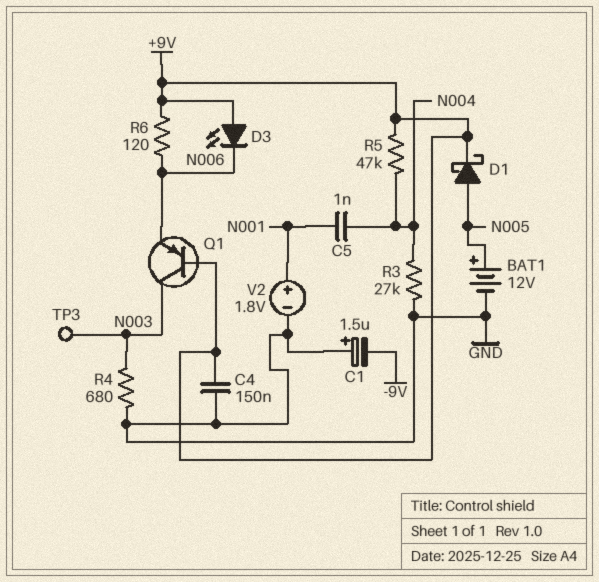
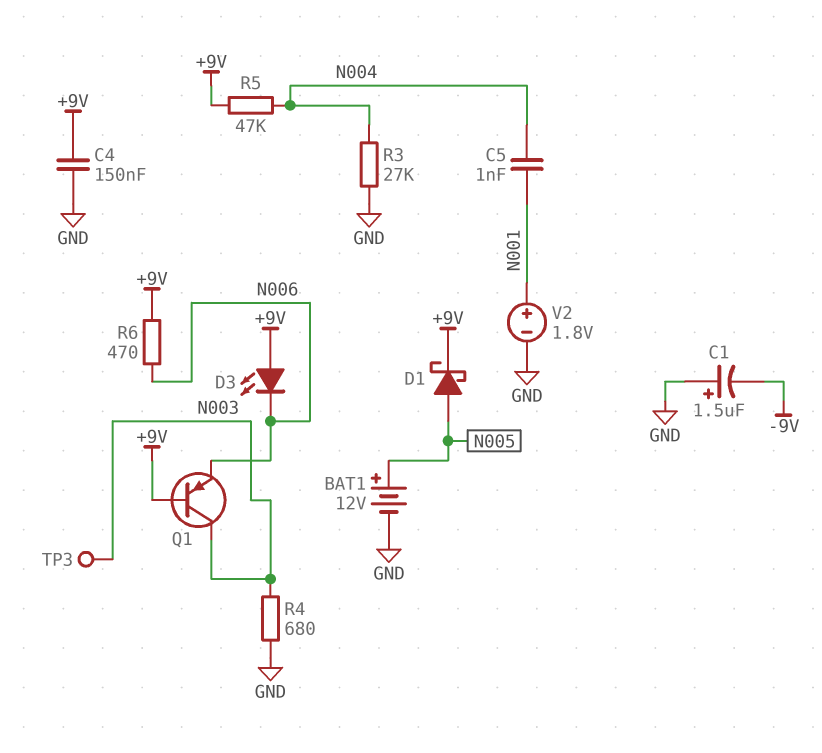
R6: 120 (+9V, N006) -> 470 (+9V, N006)

